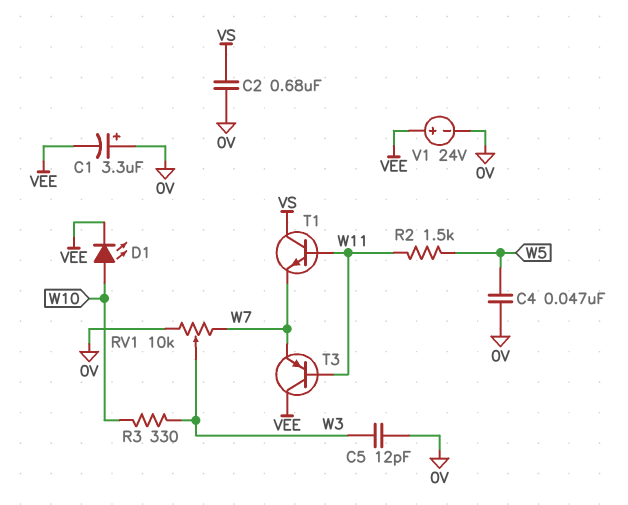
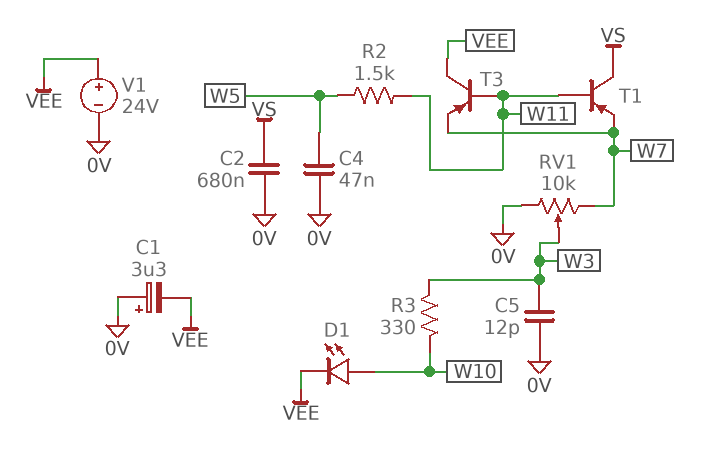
T1: NPN (B W11, C VS, E W7) -> PNP (B W11, C VS, E W7)

